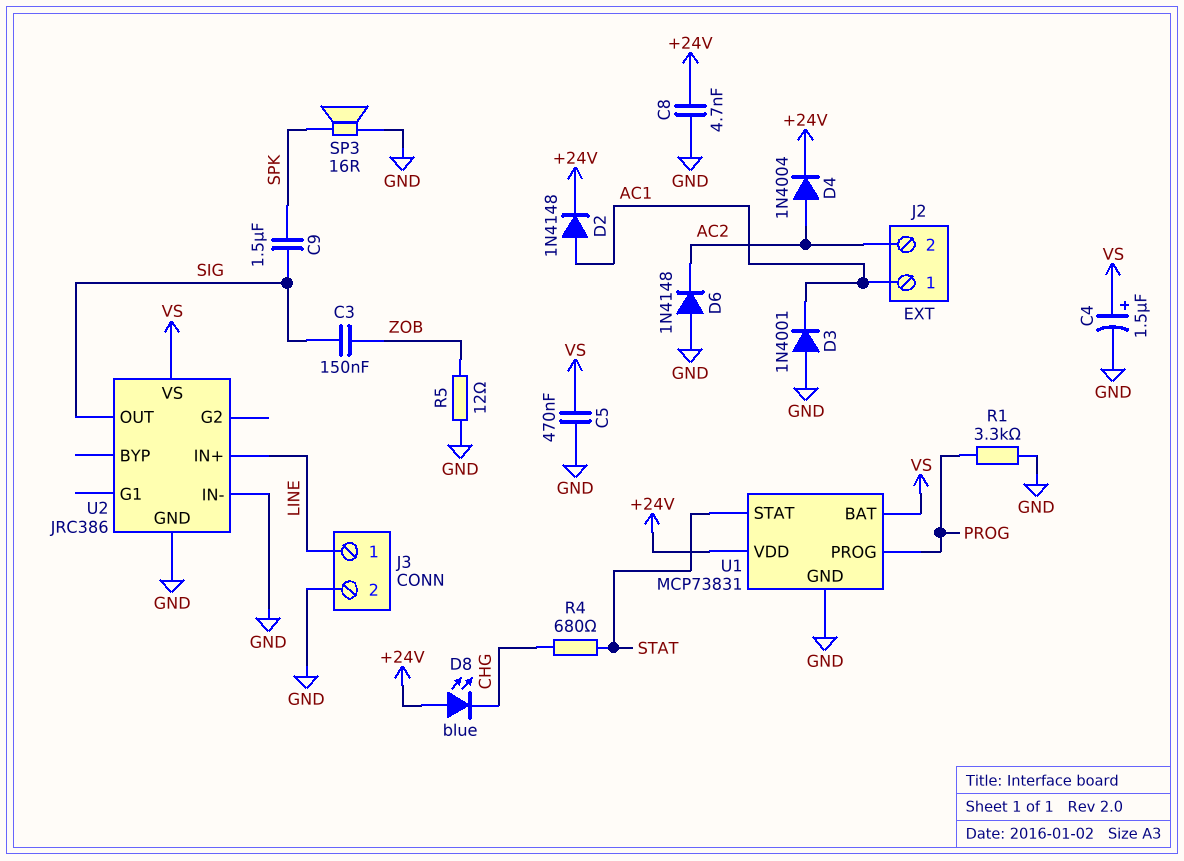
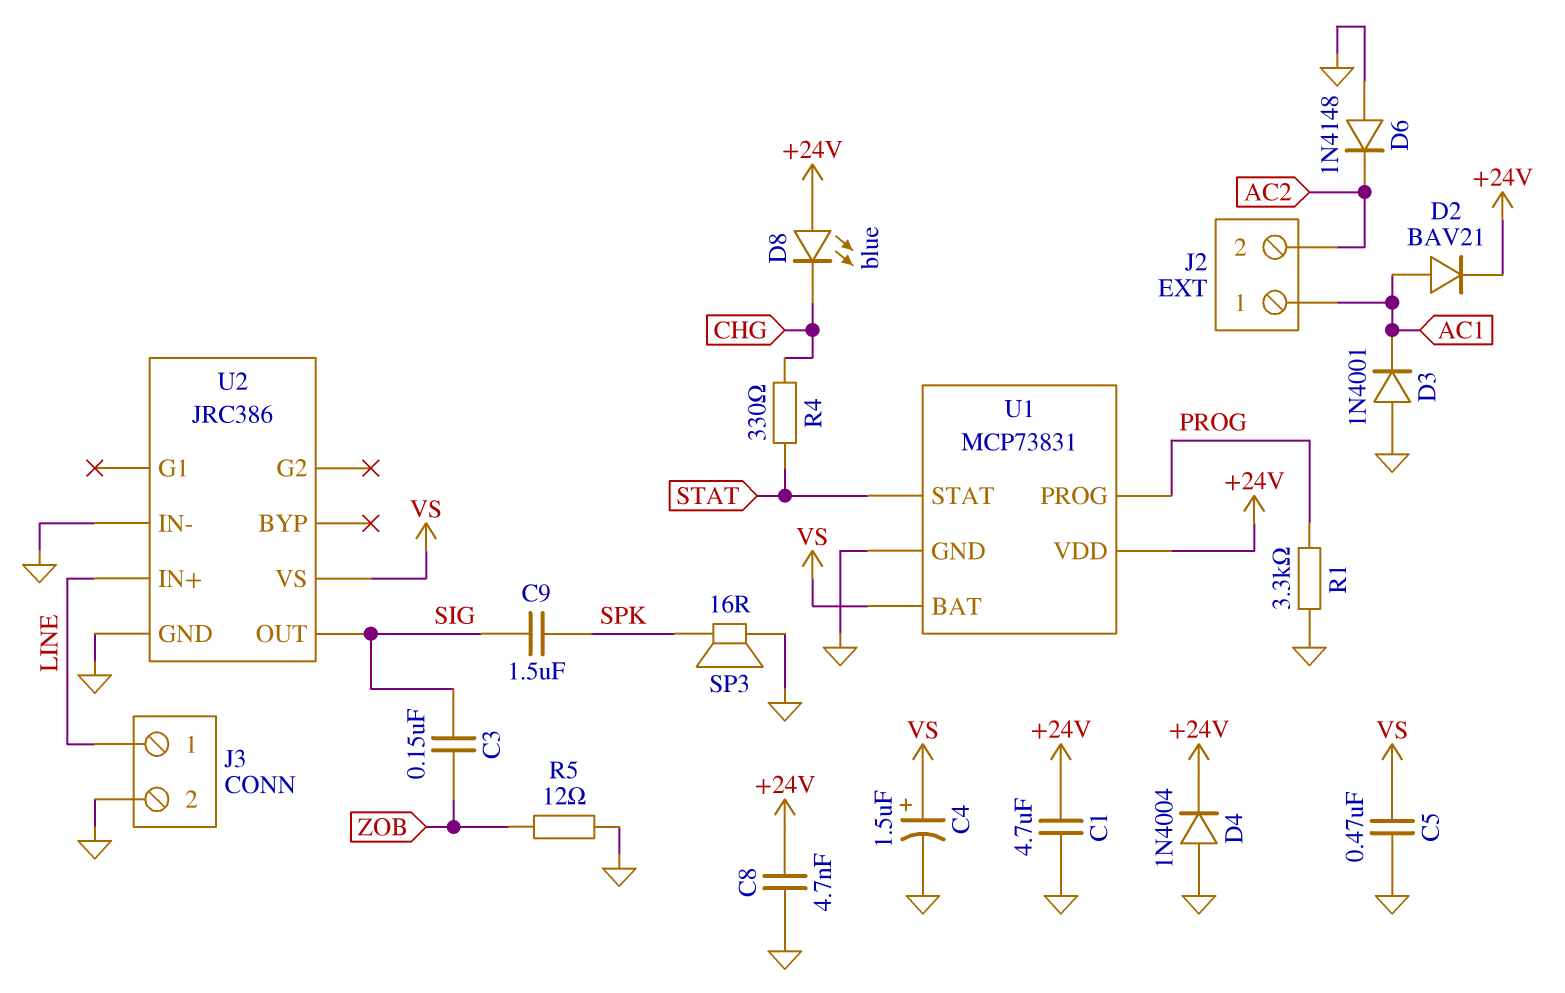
C1: none -> 4.7uF (+24V, GND)
D2: diode 1N4148 (A AC1, K +24V) -> diode BAV21 (A AC1, K +24V)
D4: diode 1N4004 (A AC2, K +24V) -> diode 1N4004 (A GND, K +24V)
R4: 680 (CHG, STAT) -> 330 (CHG, STAT)

